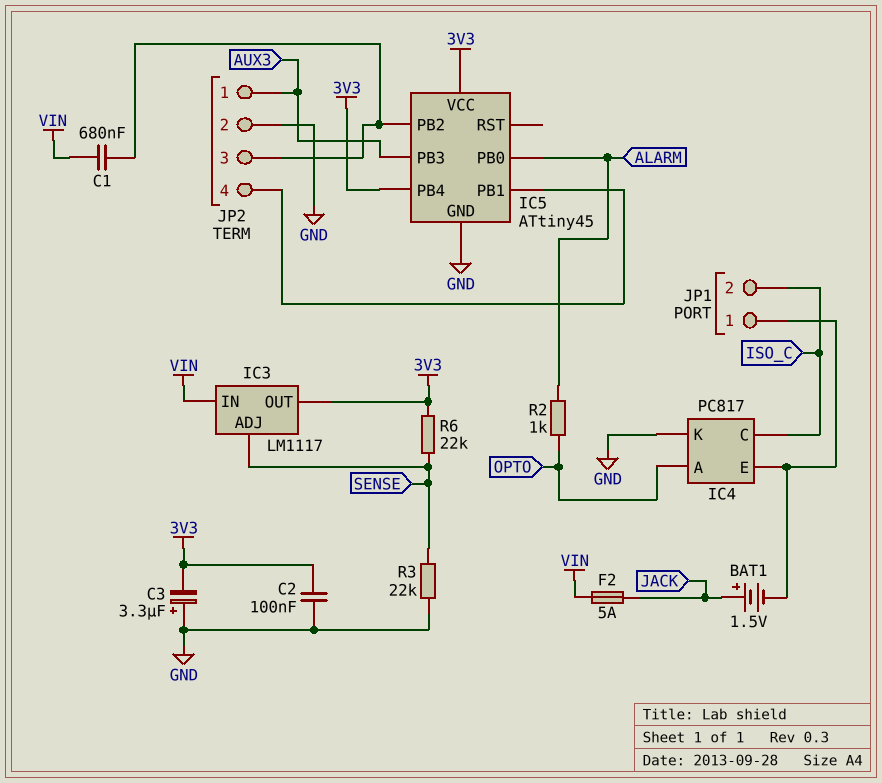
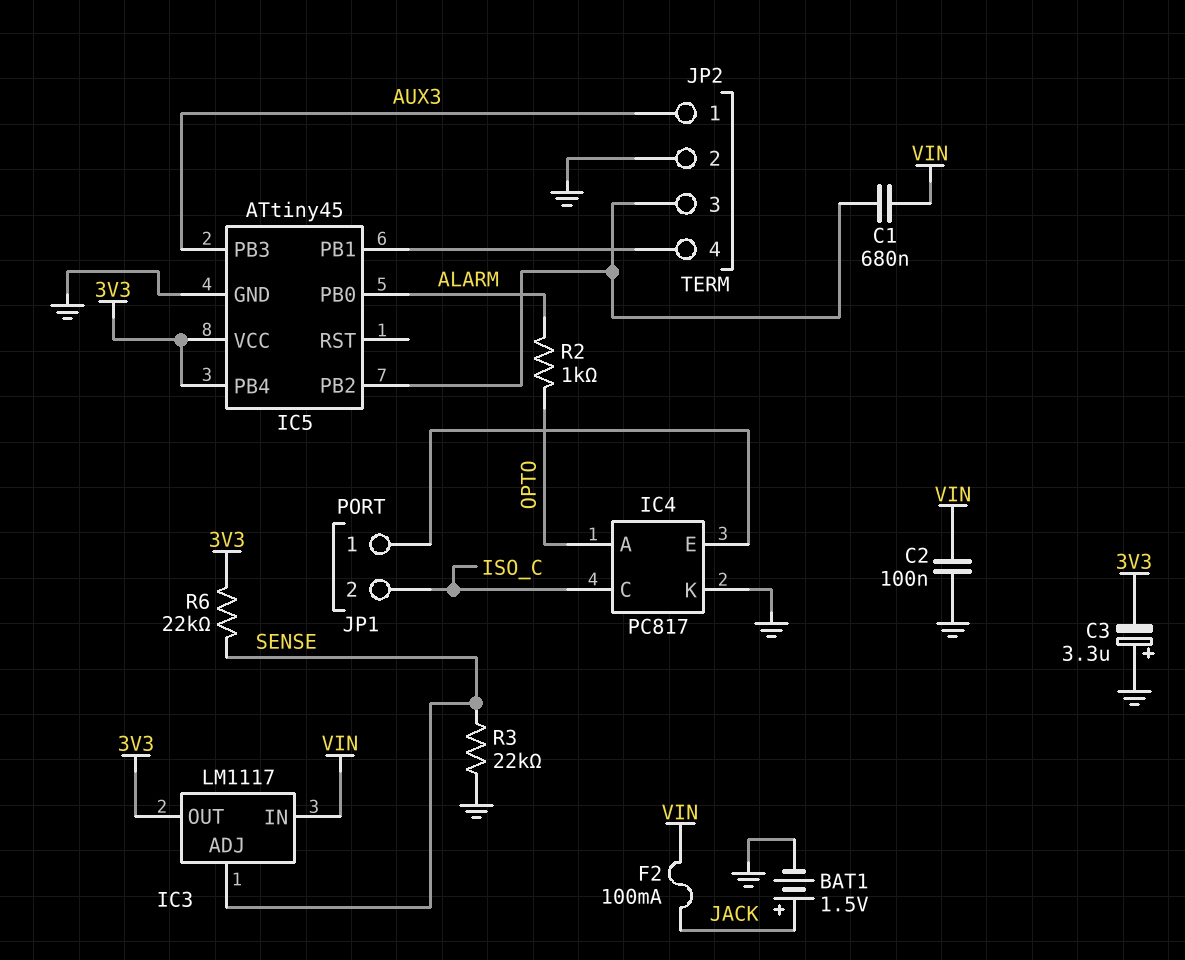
BAT1: 1.5V (plus JACK, minus IC4/E) -> 1.5V (plus JACK, minus GND)
C2: 100nF (3V3, GND) -> 100nF (GND, VIN)
F2: 5A (JACK, VIN) -> 100mA (JACK, VIN)

